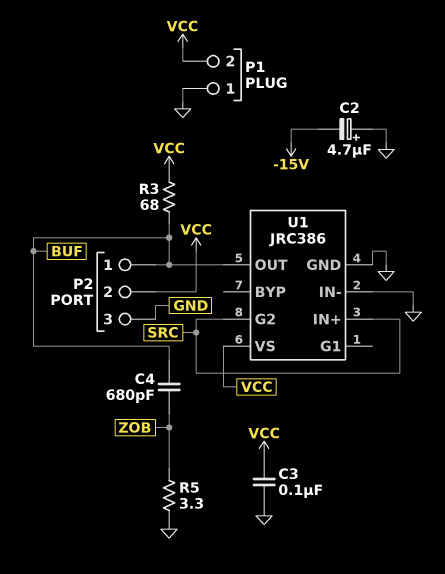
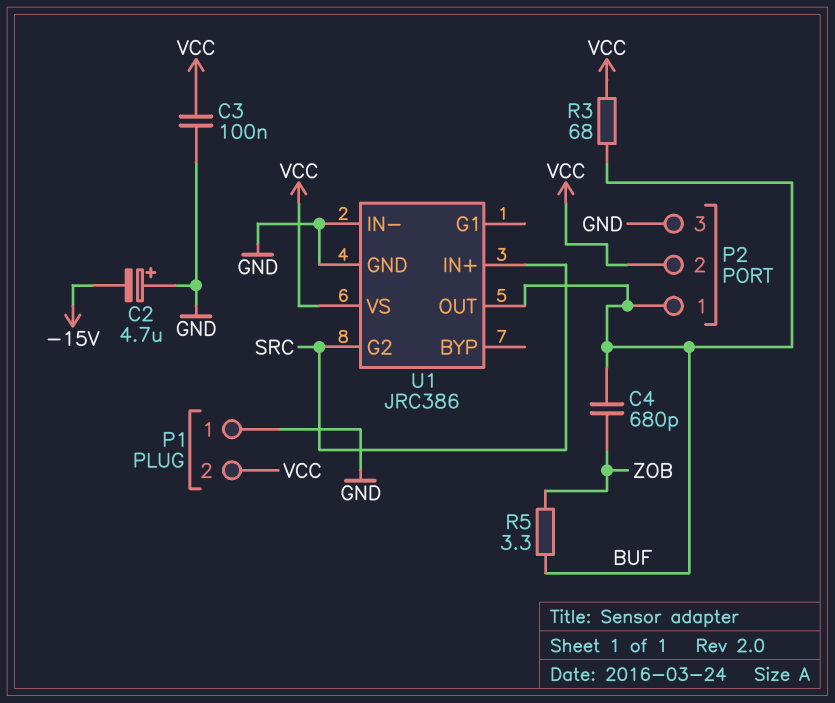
R5: 3.3 (GND, ZOB) -> 3.3 (BUF, ZOB)

